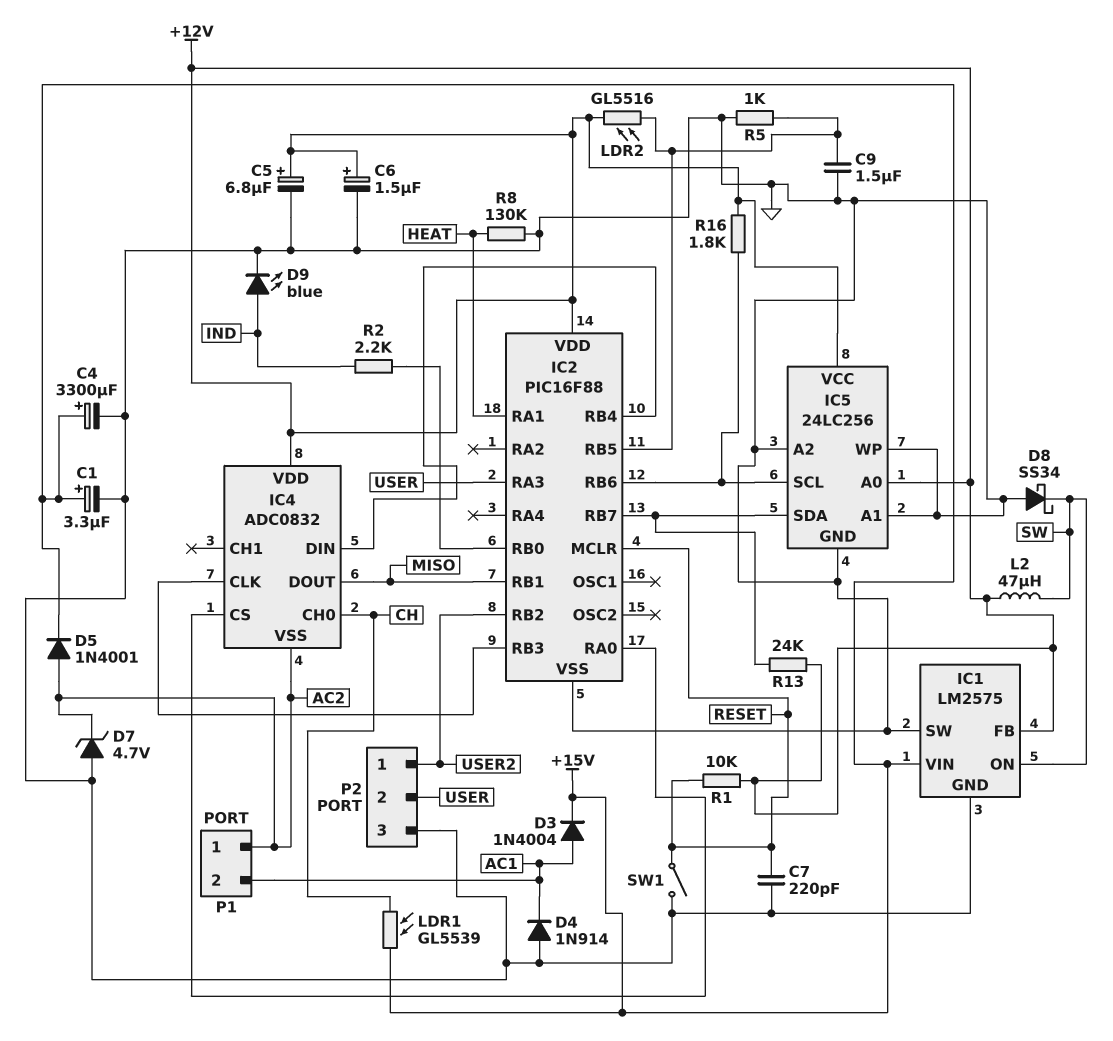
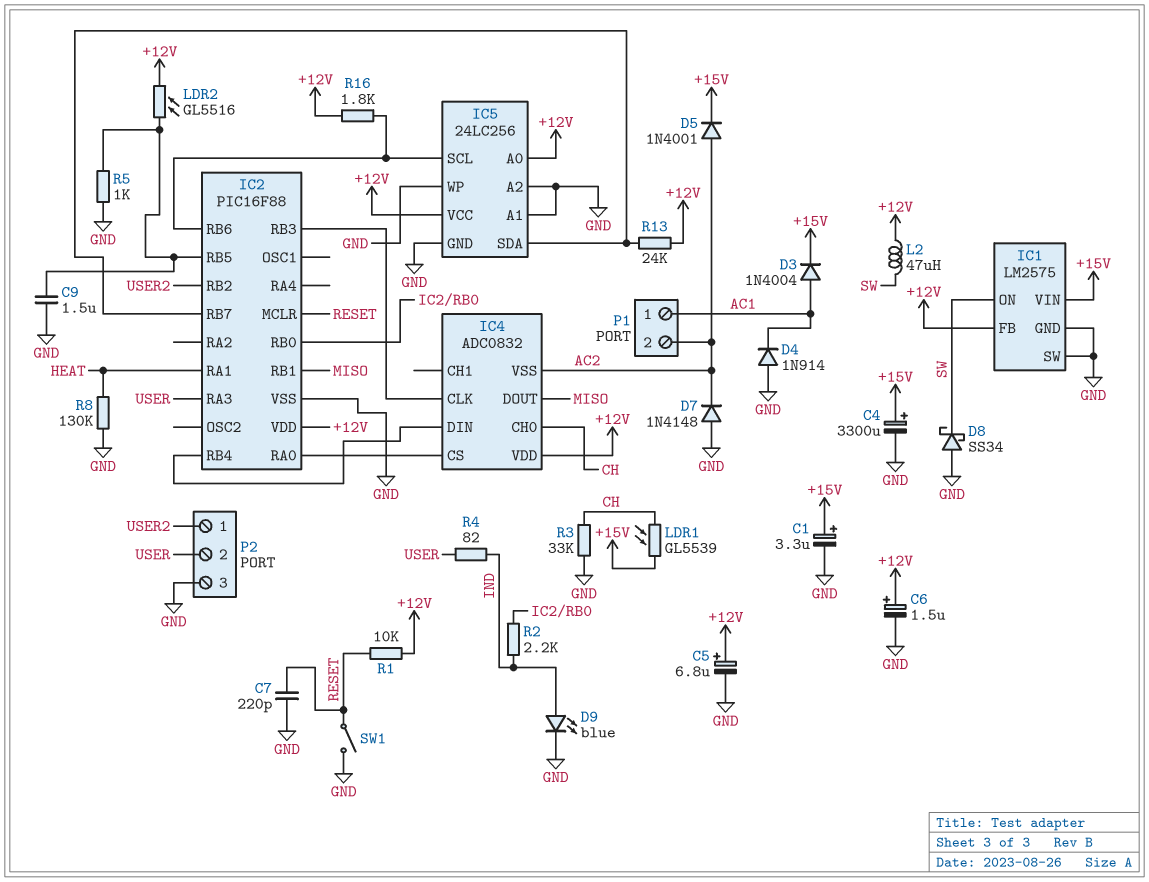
D7: zener 4.7V (A GND, K AC2) -> diode 1N4148 (A GND, K AC2)
P1 pin 1: AC2 -> AC1
P1 pin 2: AC1 -> AC2
R3: none -> 33k (CH, GND)
R4: none -> 82 (IND, USER)

